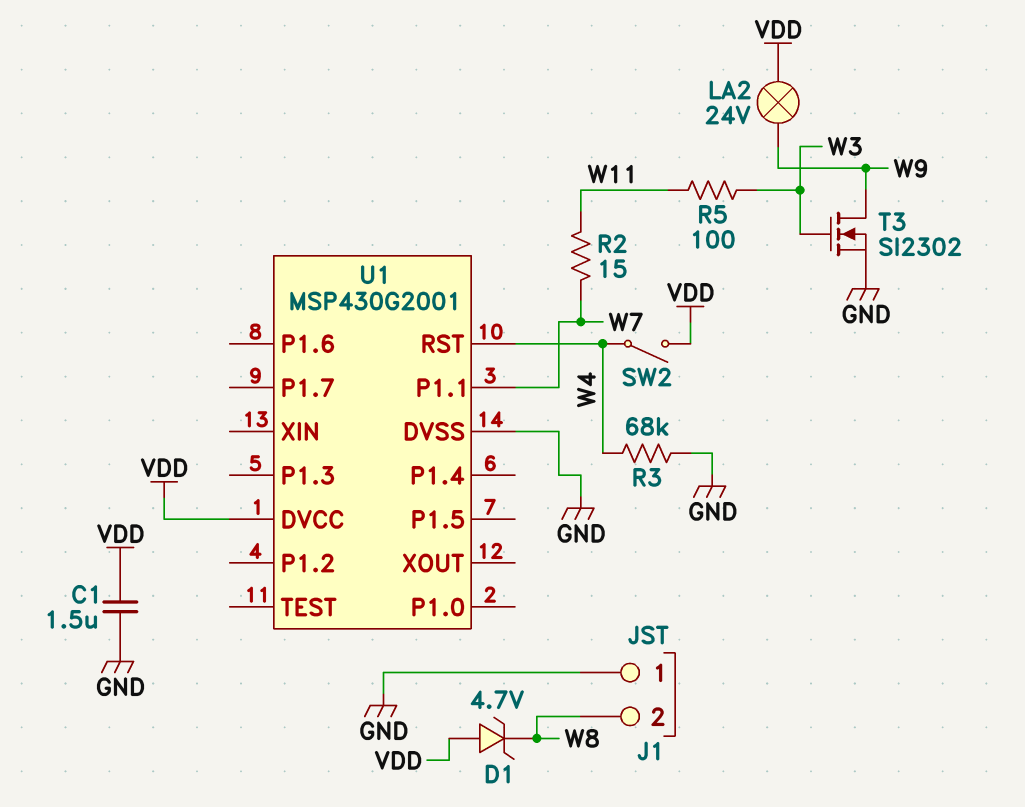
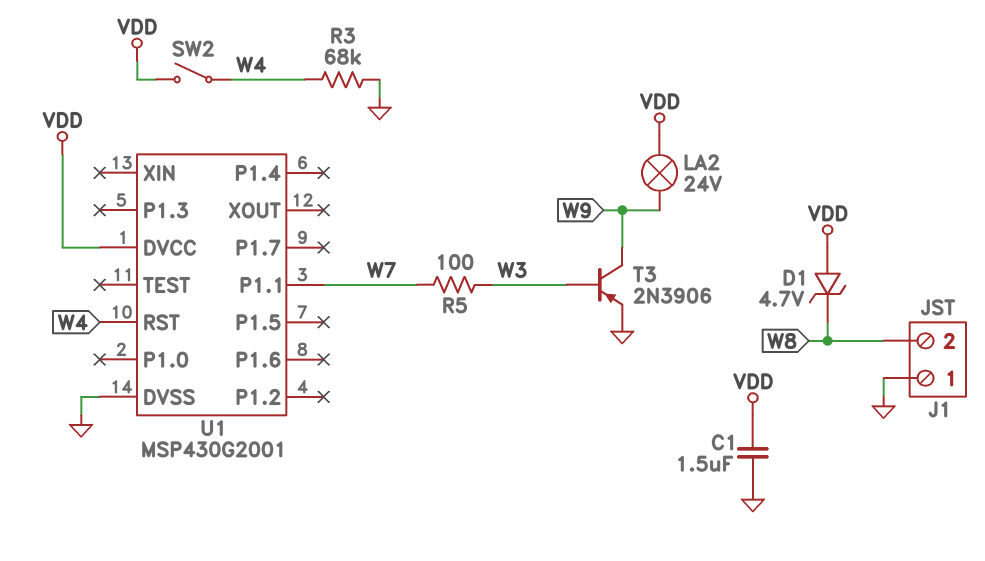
R2: 15 (W7, W11) -> none
R5: 100 (W3, W11) -> 100 (W3, W7)
T3: NMOS SI2302 (G W3, D W9, S GND) -> PNP 2N3906 (B W3, C W9, E GND)

